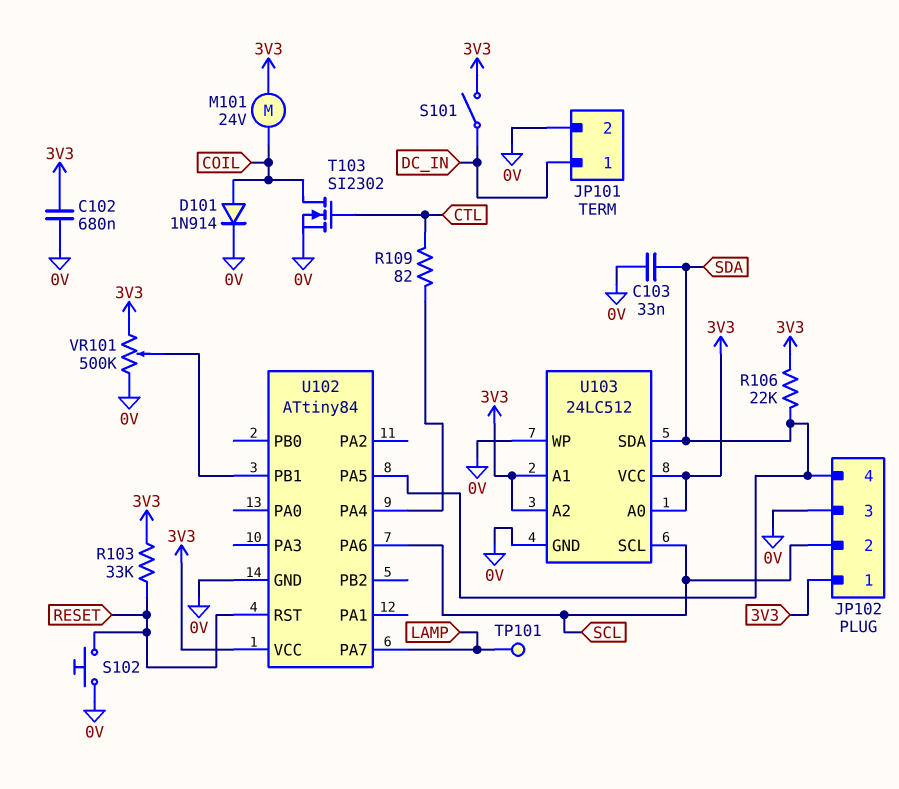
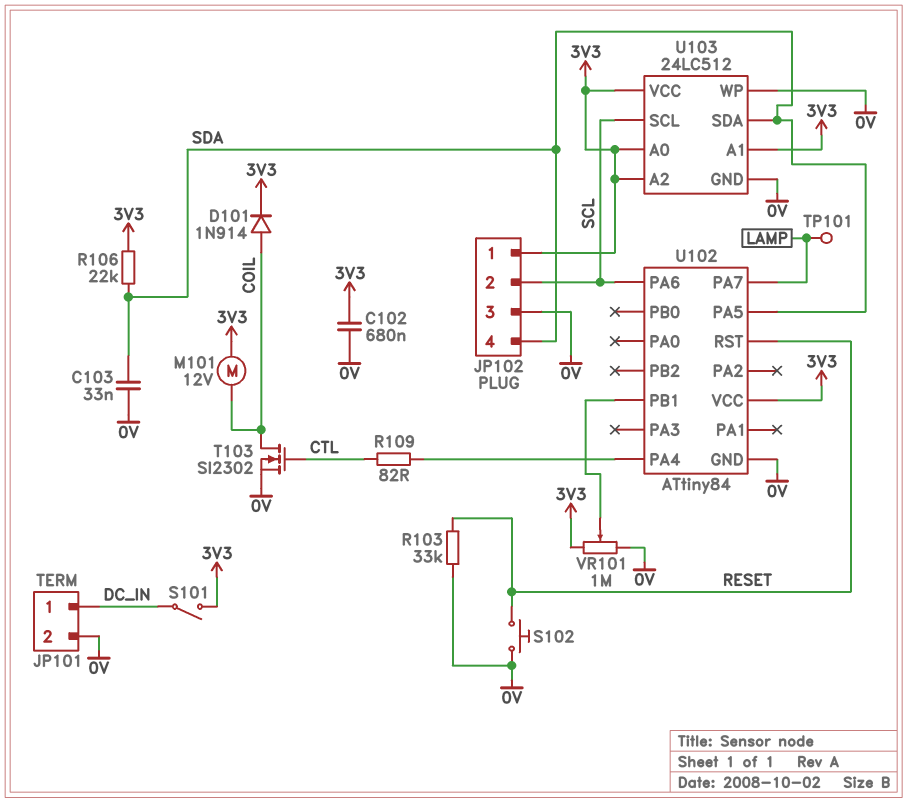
D101: diode 1N914 (A COIL, K 0V) -> diode 1N914 (A COIL, K 3V3)
M101: motor 24V (3V3, COIL) -> motor 12V (3V3, COIL)
R103: 33k (3V3, RESET) -> 33k (0V, RESET)
VR101: 500k (0V, 3V3, wiper U102/PB1) -> 1M (0V, 3V3, wiper U102/PB1)

